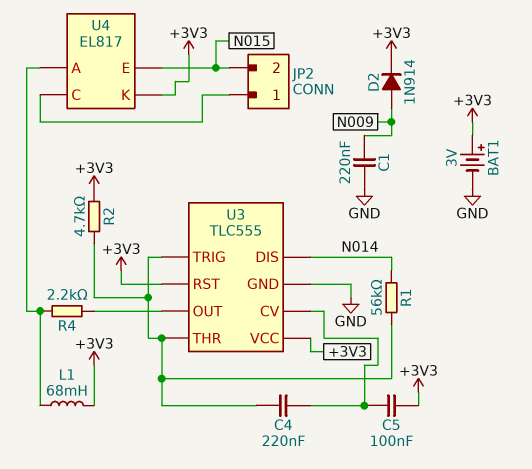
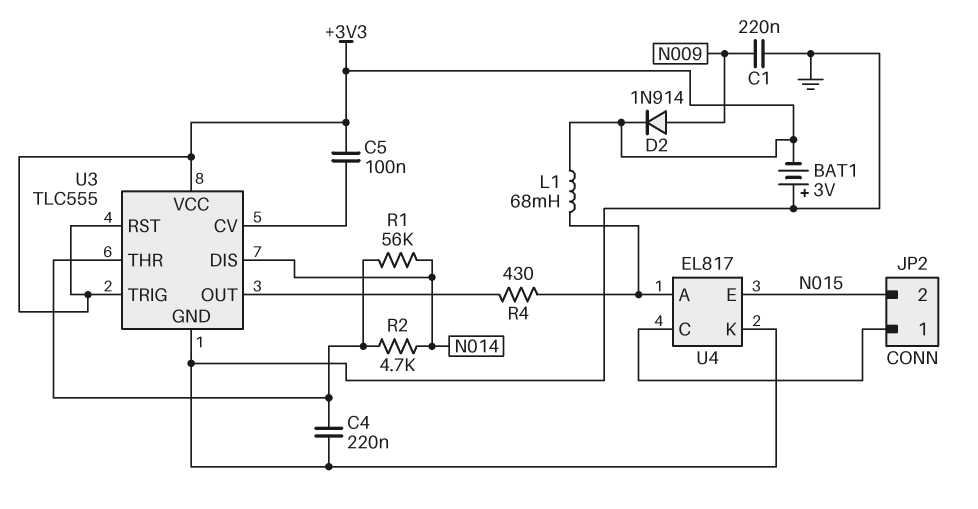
BAT1: 3V (plus +3V3, minus GND) -> 3V (plus GND, minus +3V3)
C4: 220nF (U3/CV, U3/THR) -> 220nF (GND, U3/THR)
R2: 4.7k (+3V3, U3/THR) -> 4.7k (N014, U3/THR)
R4: 2.2k (U3/OUT, U4/A) -> 430 (U3/OUT, U4/A)
U3 pin TRIG: U3/THR -> +3V3
U4 pin K: +3V3 -> GND

